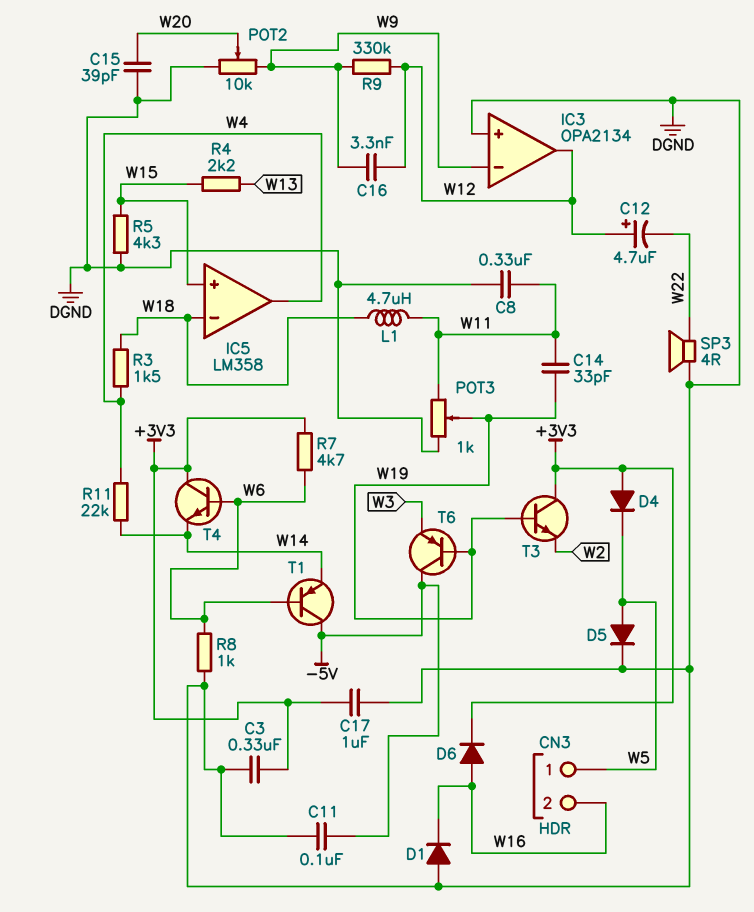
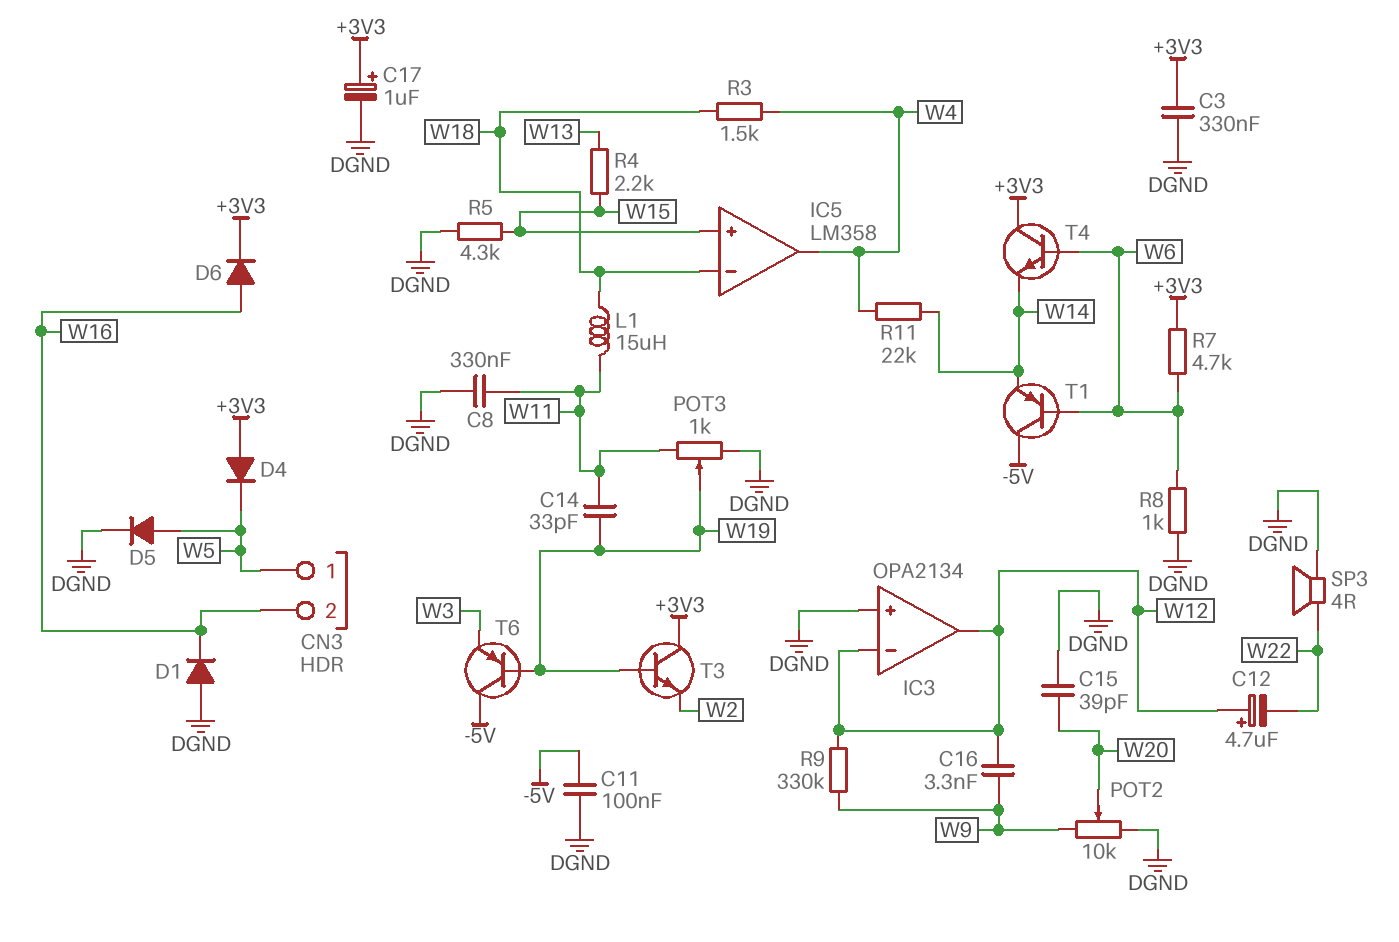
C17: 1uF (+3V3, DGND) -> 1uF (plus +3V3, minus DGND)
IC3 pin in-: W9 -> W12
L1: 4.7uH (W11, W18) -> 15uH (W11, W18)

